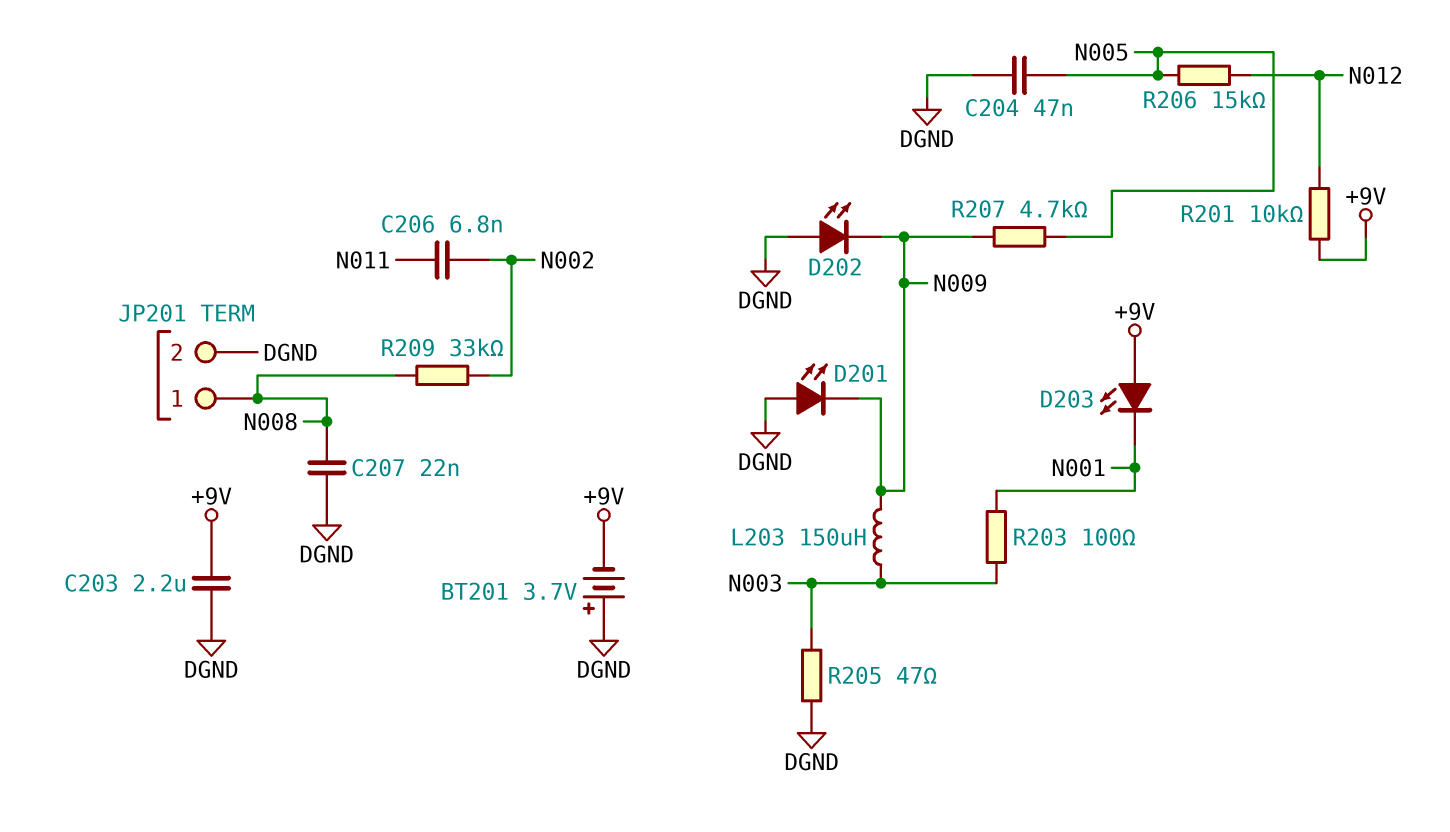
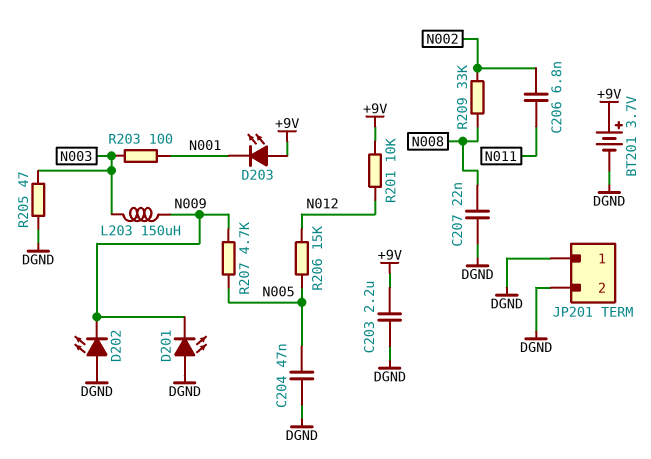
BT201: 3.7V (plus DGND, minus +9V) -> 3.7V (plus +9V, minus DGND)
JP201 pin 1: N008 -> DGND

